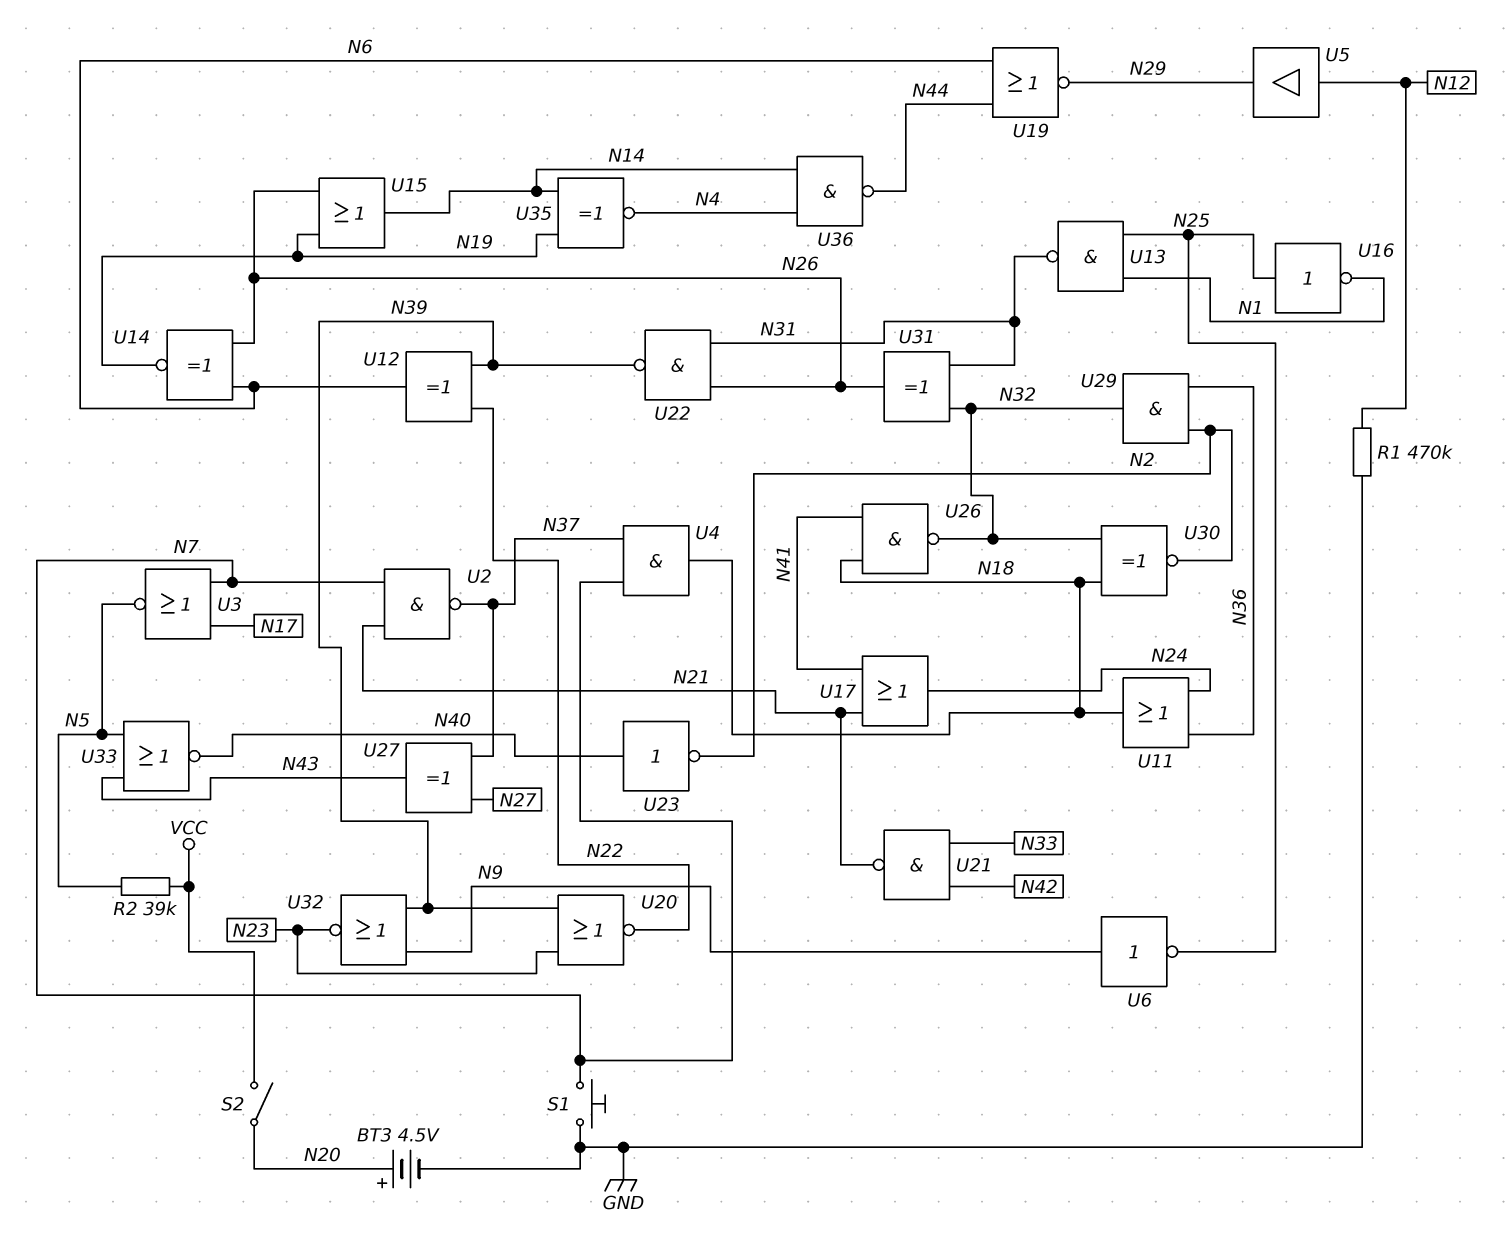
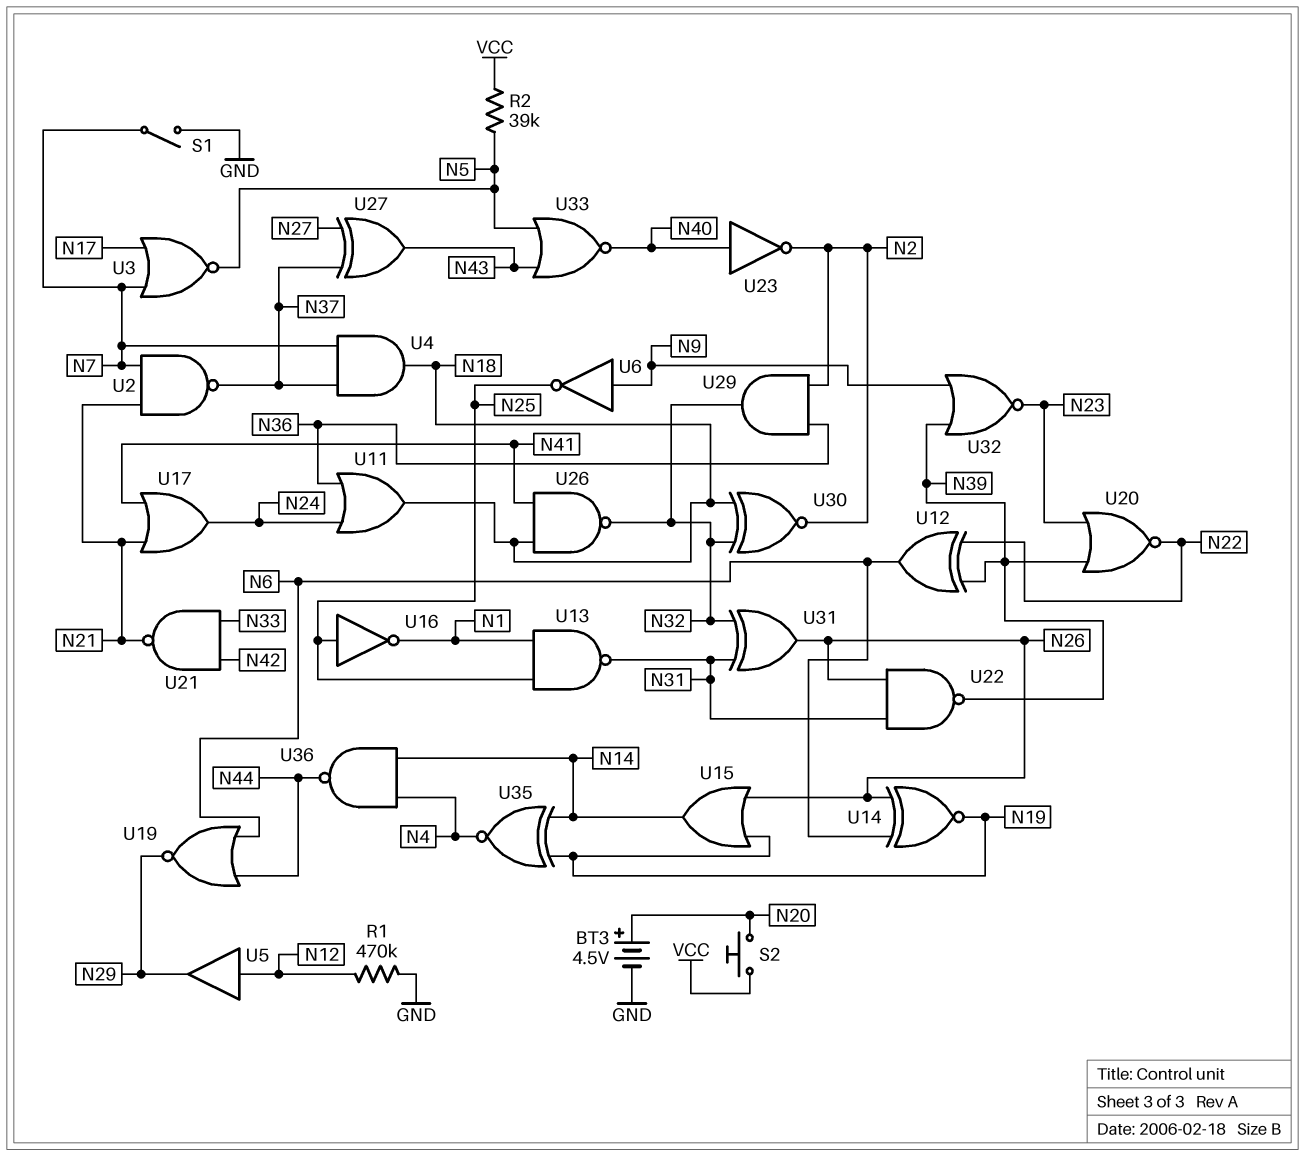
S1: button (GND, N7) -> switch (GND, N7)
S2: switch (N20, VCC) -> button (N20, VCC)

